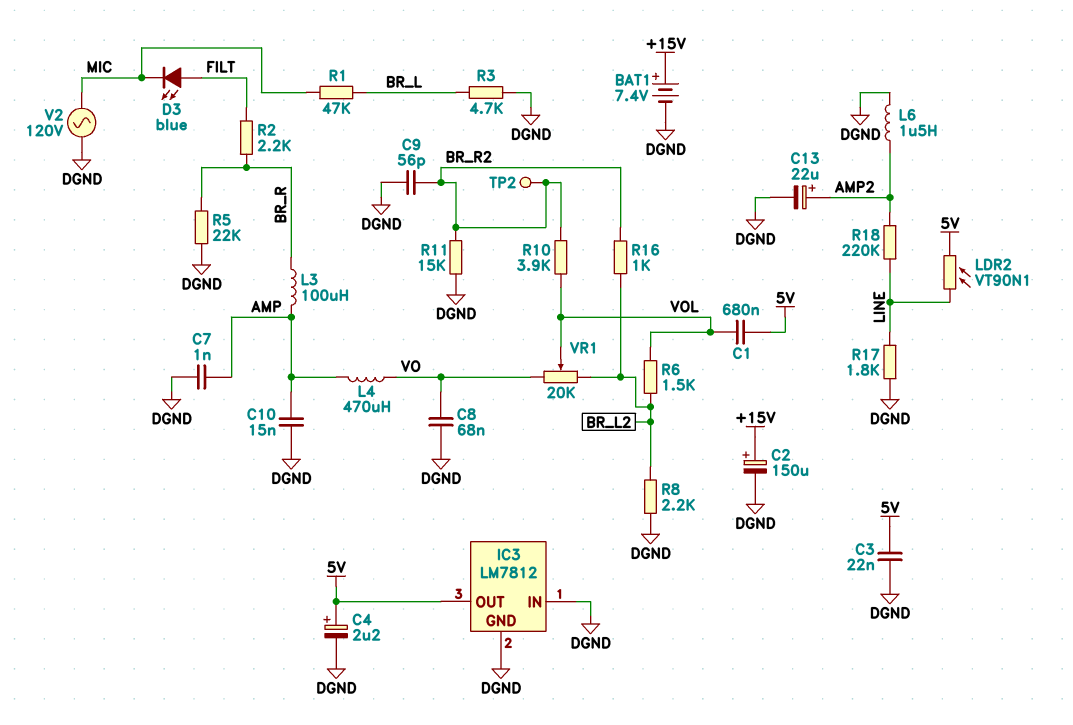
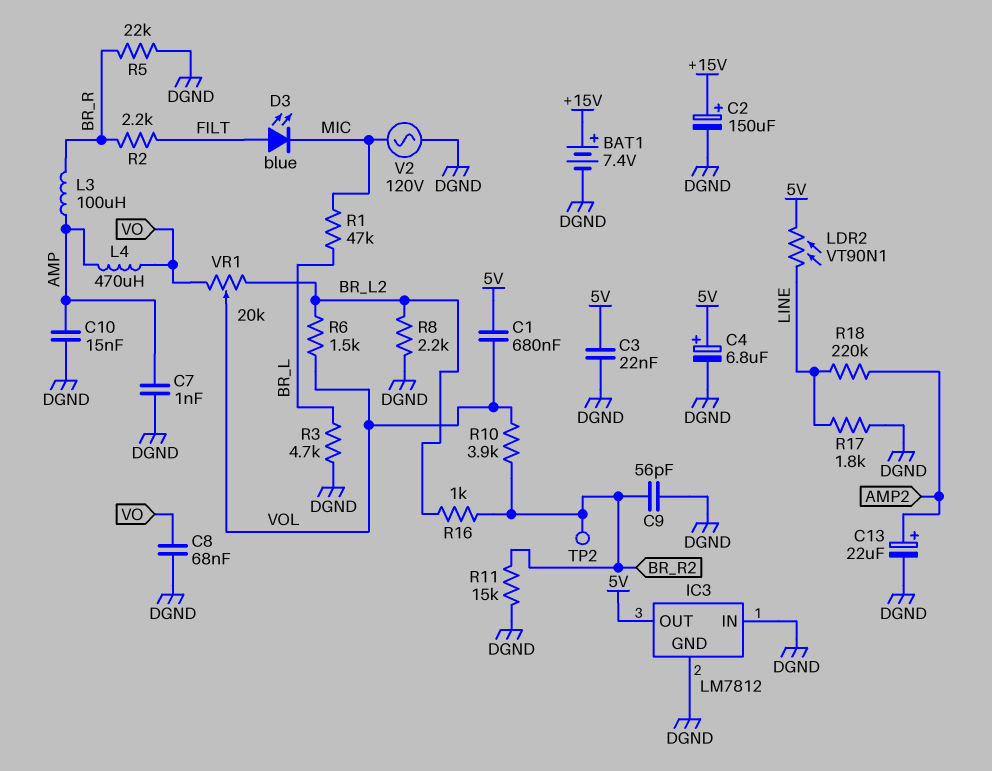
C4: 2.2uF (plus 5V, minus DGND) -> 6.8uF (plus 5V, minus DGND)
L6: 1.5uH (AMP2, DGND) -> none

